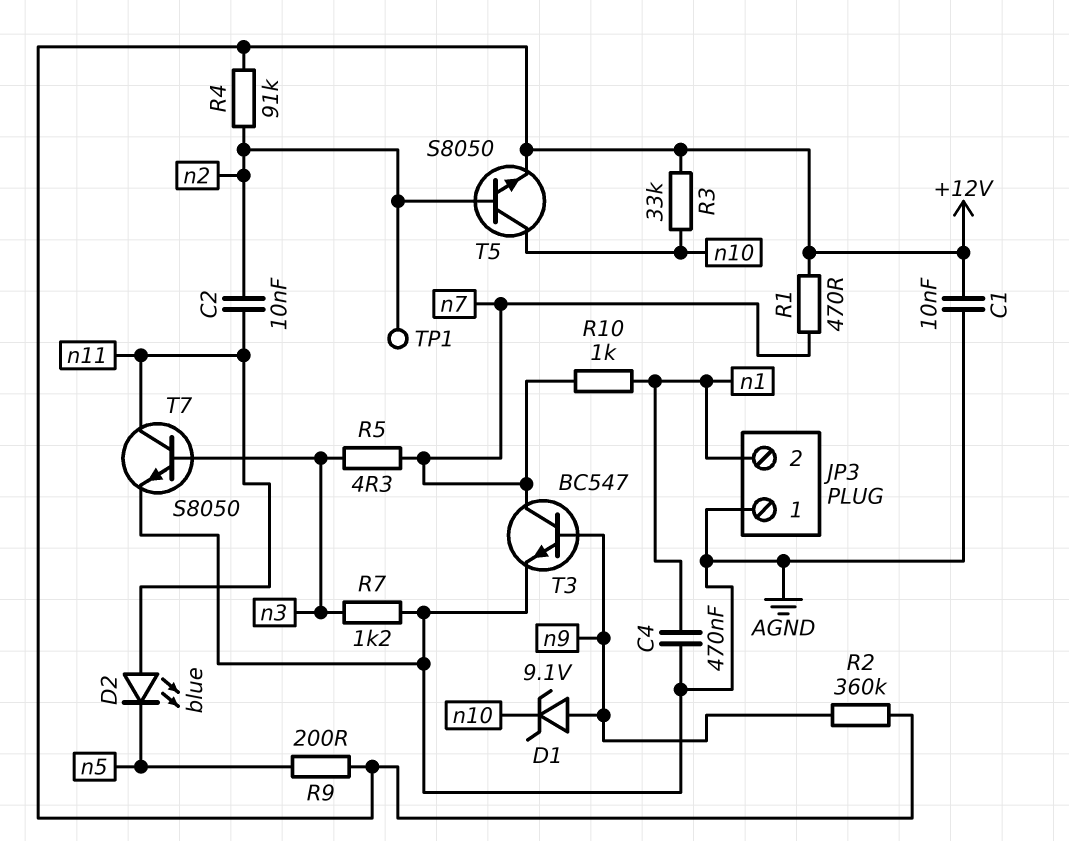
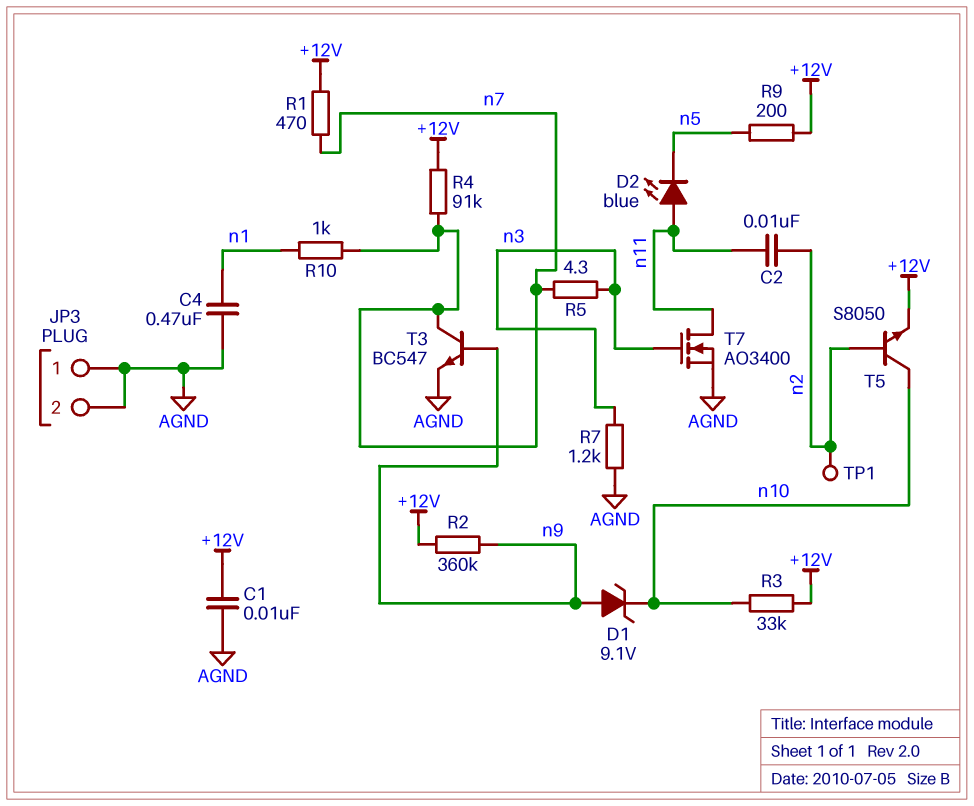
JP3 pin 2: n1 -> AGND
R4: 91k (+12V, n2) -> 91k (+12V, n7)
T7: NPN S8050 (B n3, C n11, E AGND) -> NMOS AO3400 (G n3, D n11, S AGND)

